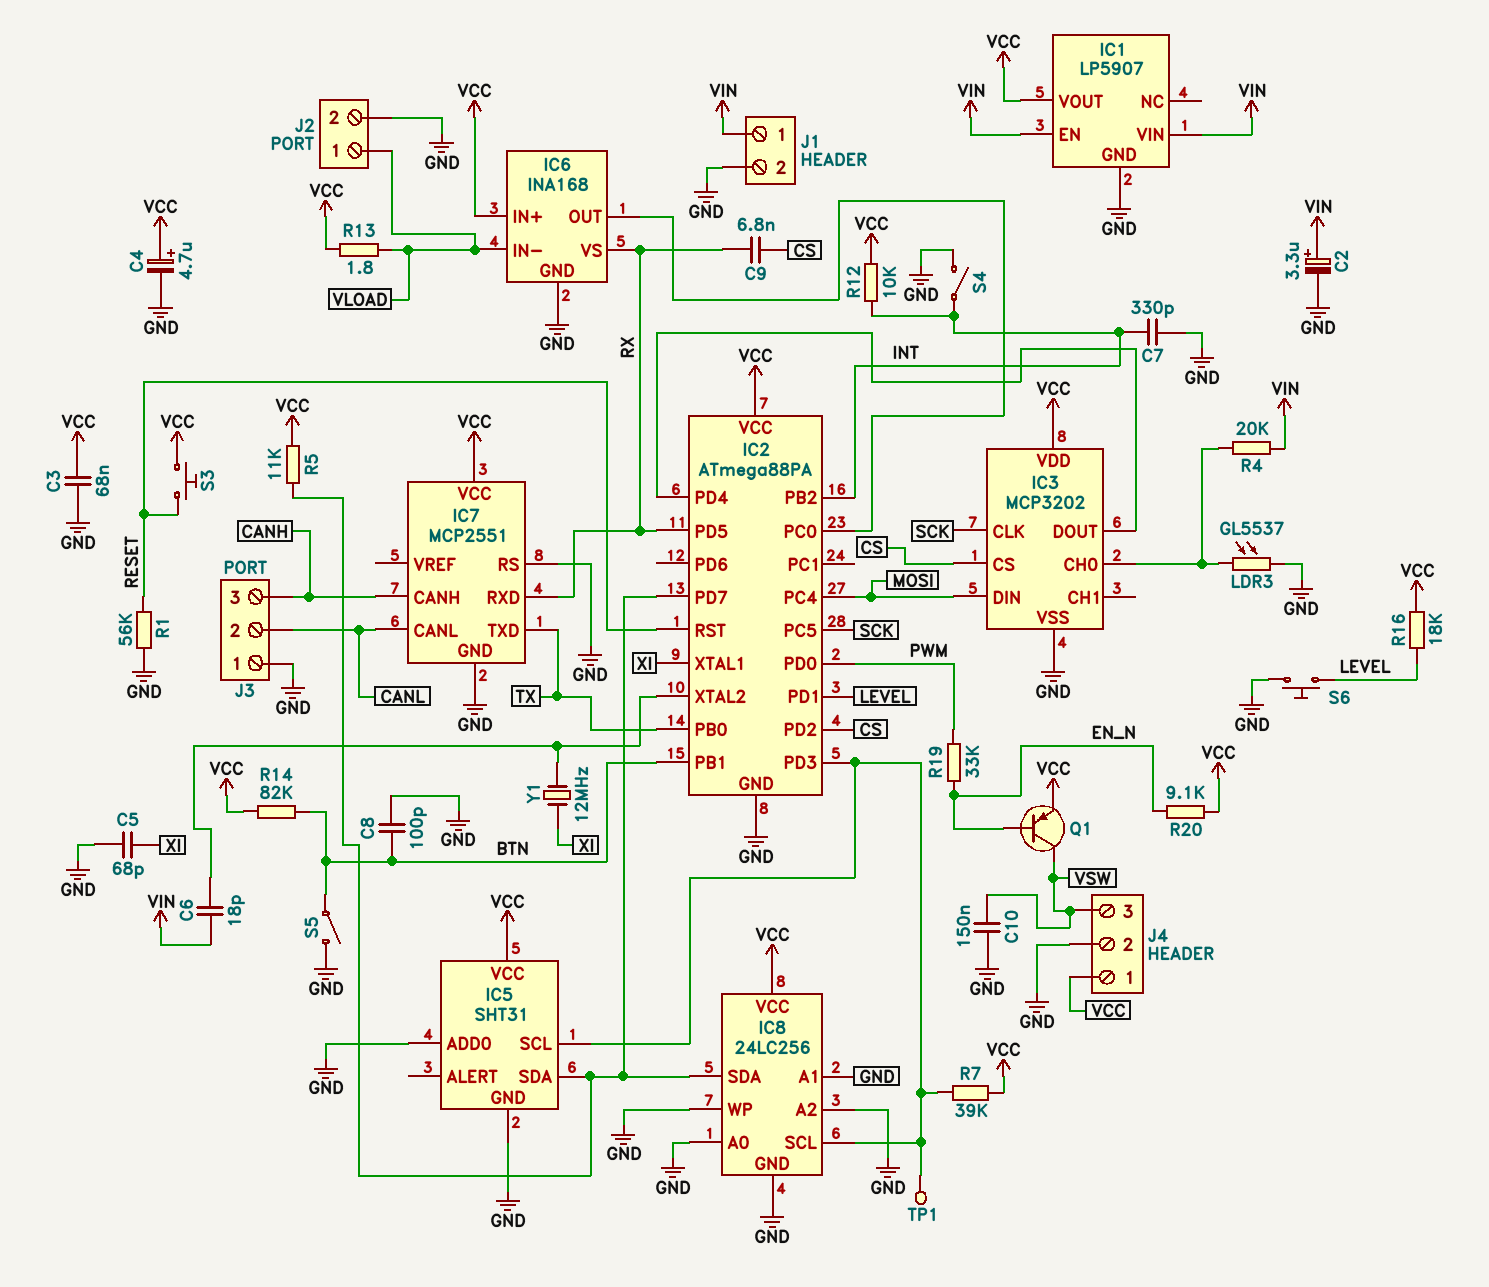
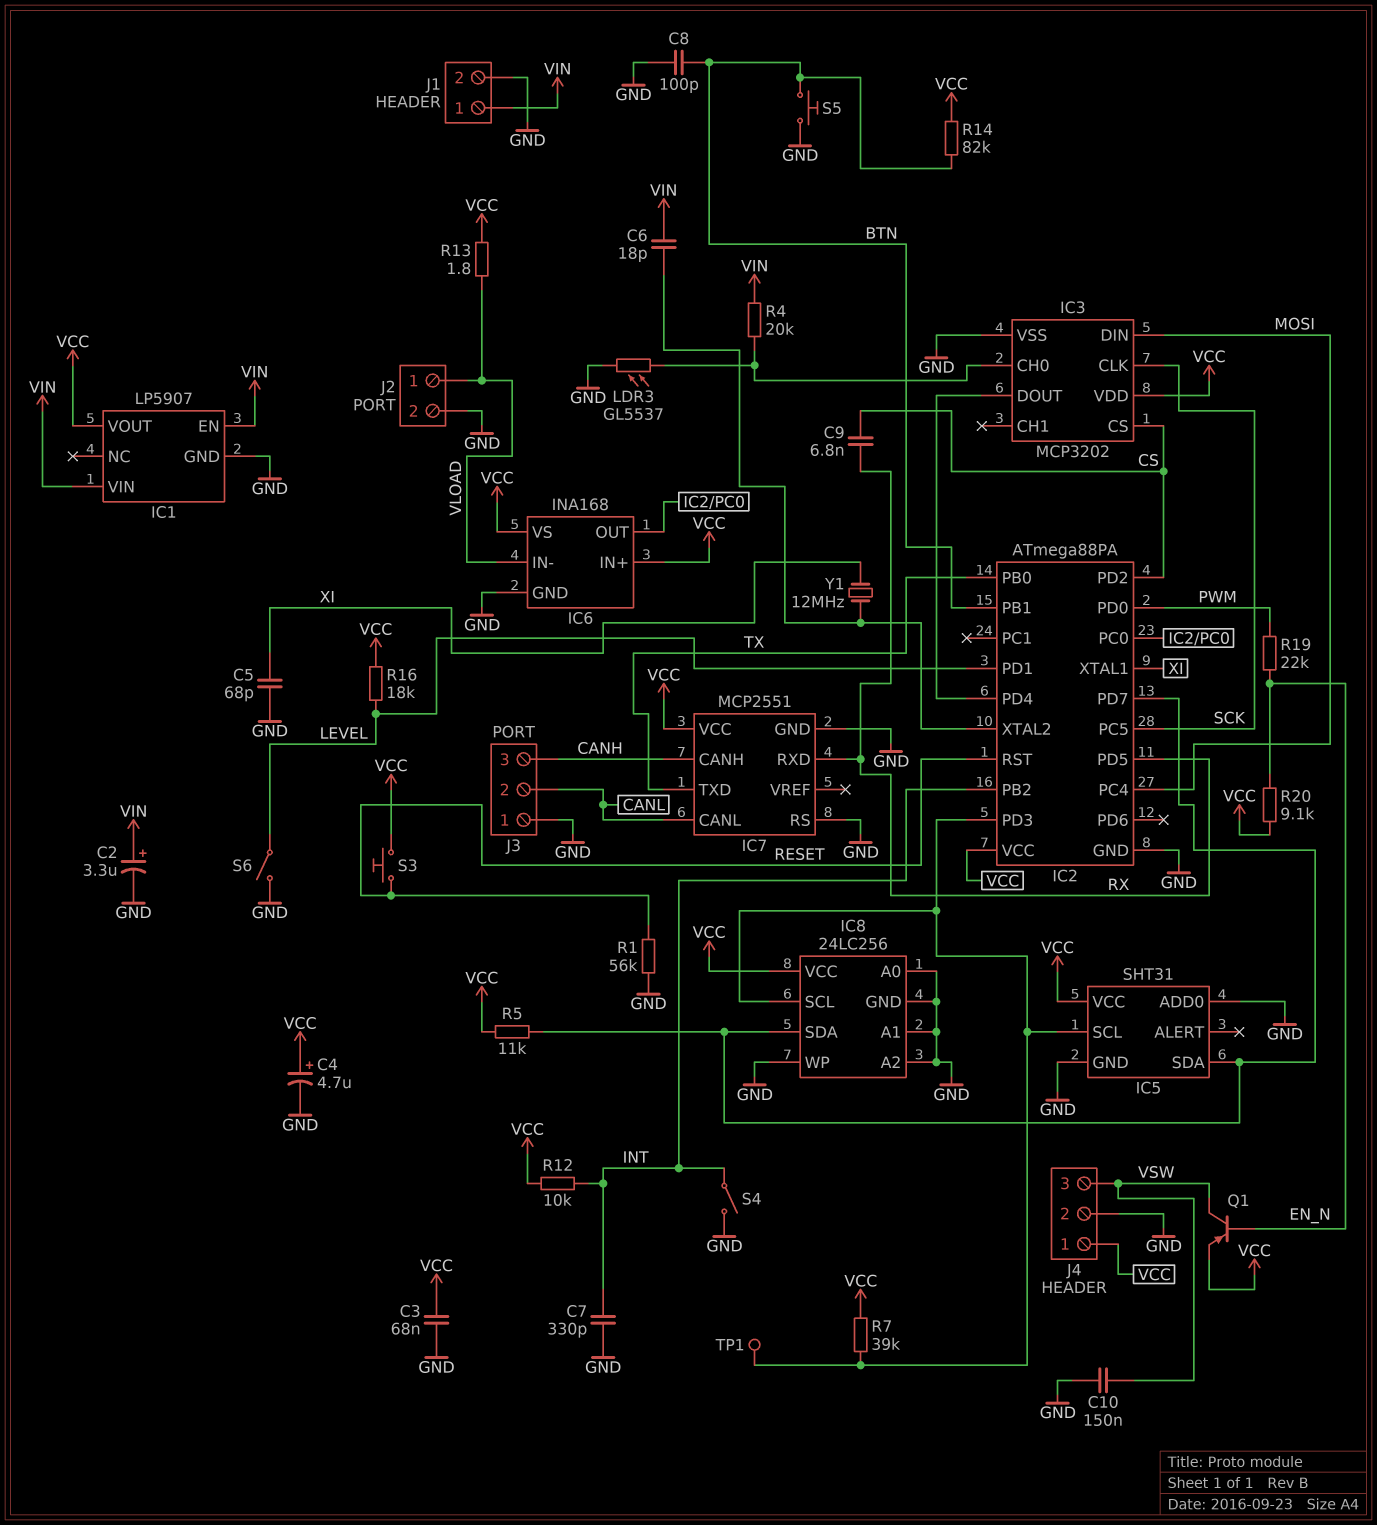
IC6 pin VS: RX -> VCC
R19: 33k (EN_N, PWM) -> 22k (EN_N, PWM)
S5: switch (BTN, GND) -> button (BTN, GND)
S6: button (GND, LEVEL) -> switch (GND, LEVEL)

